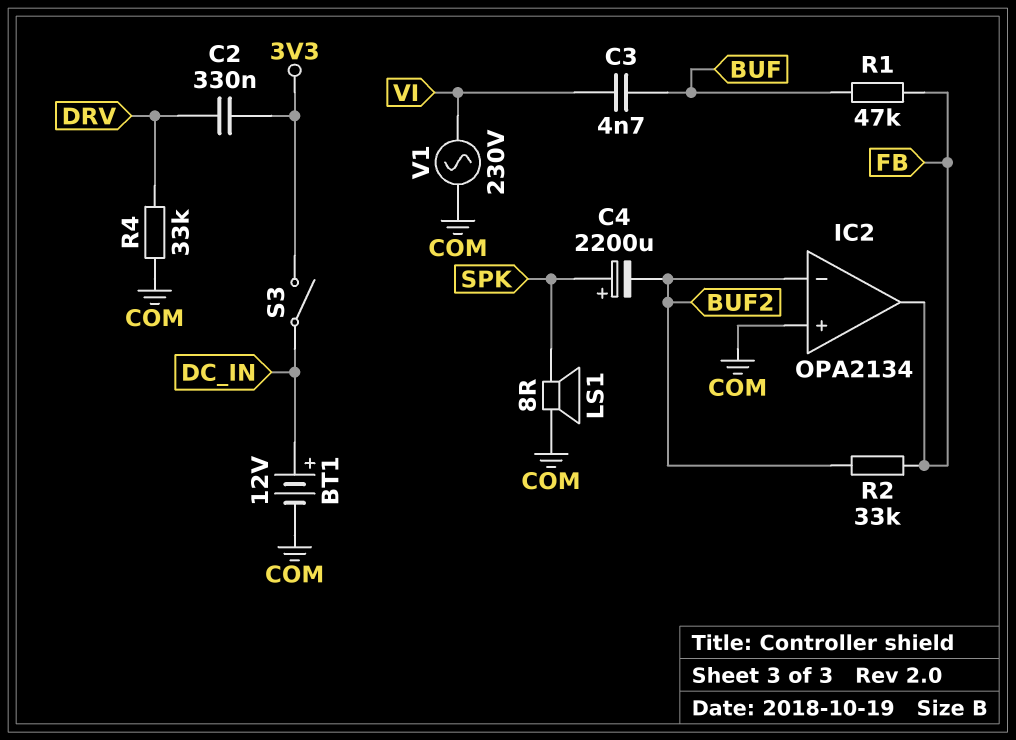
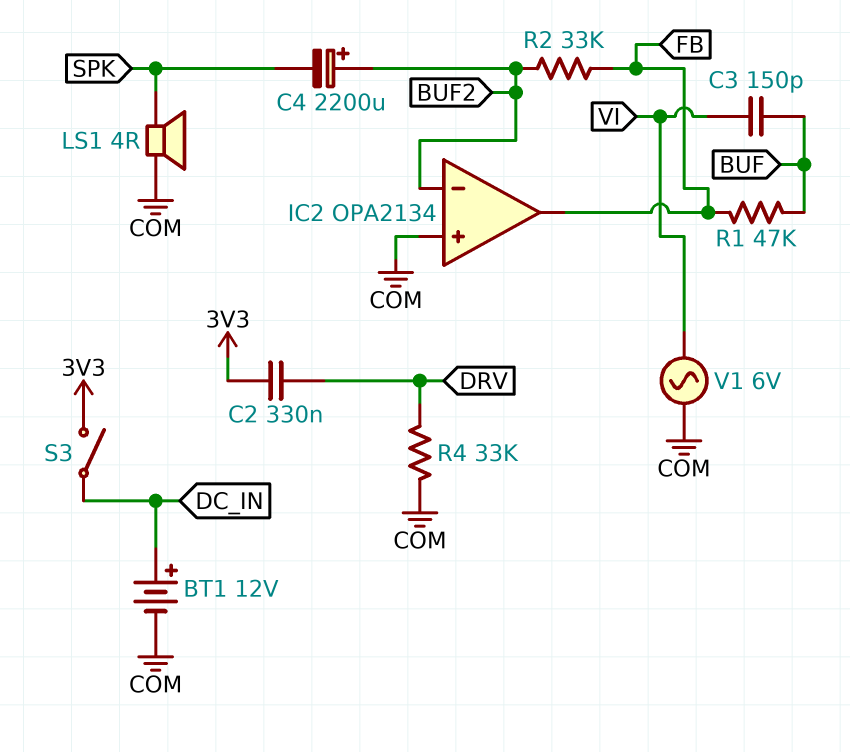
C3: 4.7nF (BUF, VI) -> 150pF (BUF, VI)
C4: 2200uF (plus SPK, minus BUF2) -> 2200uF (plus BUF2, minus SPK)
LS1: speaker 8R (COM, SPK) -> speaker 4R (COM, SPK)
V1: AC 230V (COM, VI) -> AC 6V (COM, VI)

